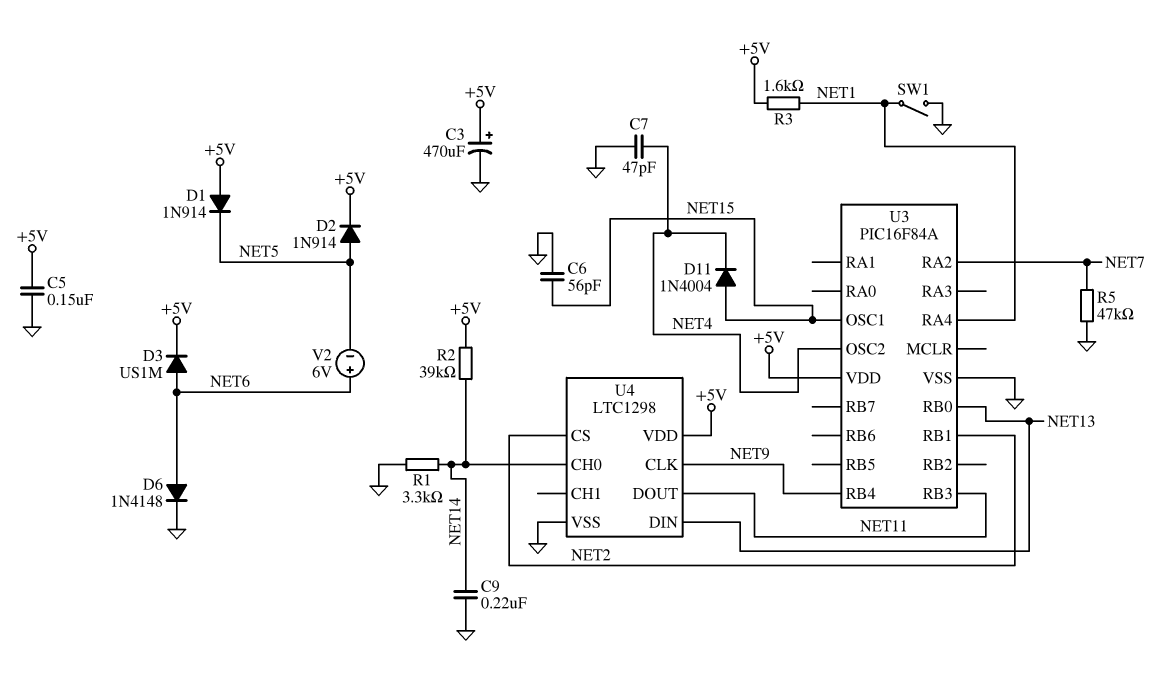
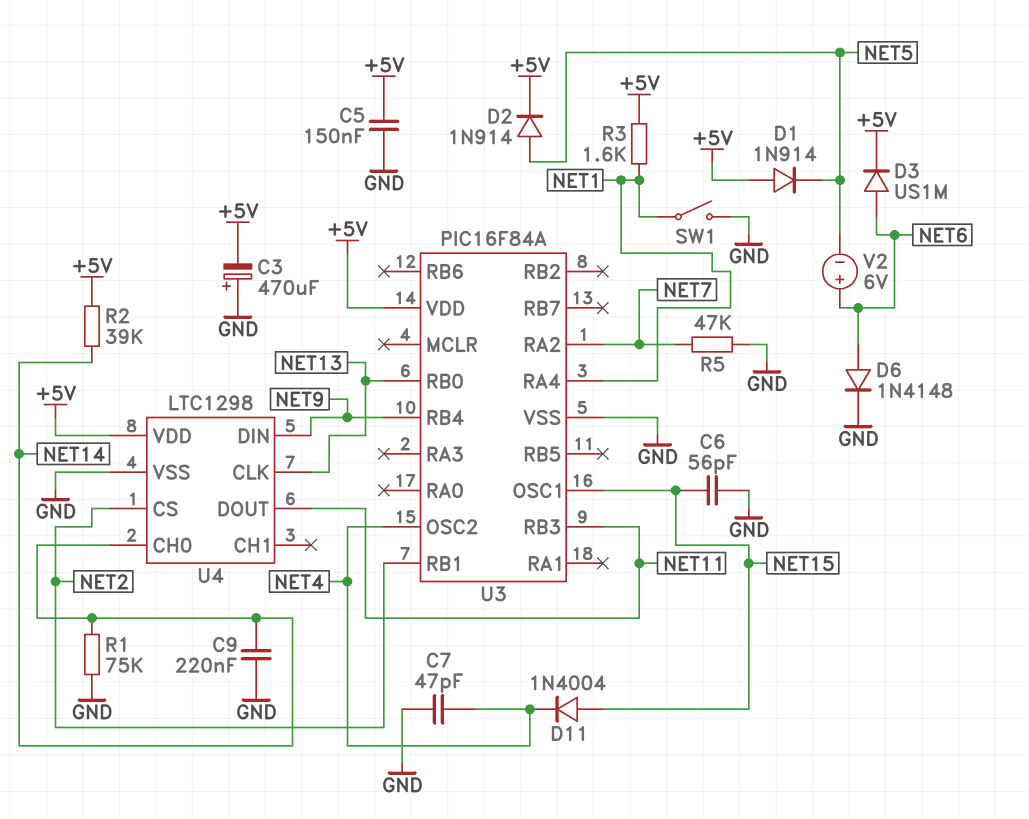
C3: 470uF (plus +5V, minus GND) -> 470uF (plus GND, minus +5V)
R1: 3.3k (GND, NET14) -> 75k (GND, NET14)
U4 pin CLK: NET9 -> NET13
U4 pin DIN: NET13 -> NET9

